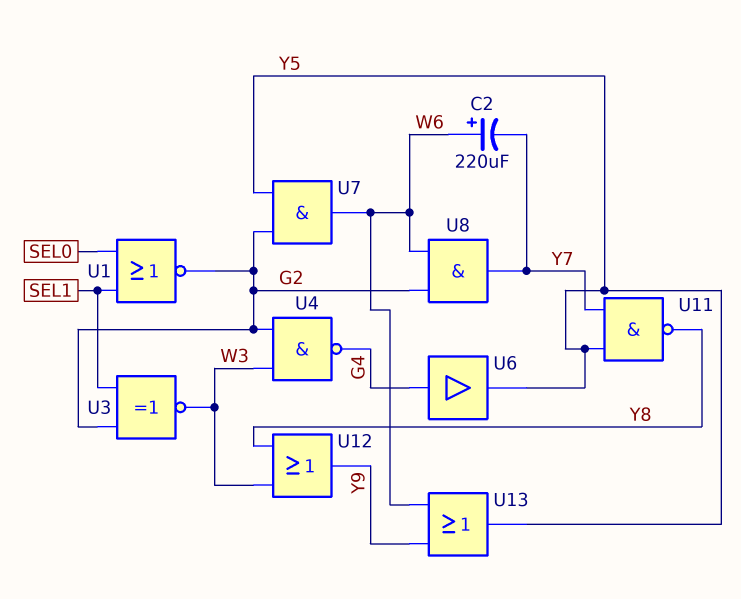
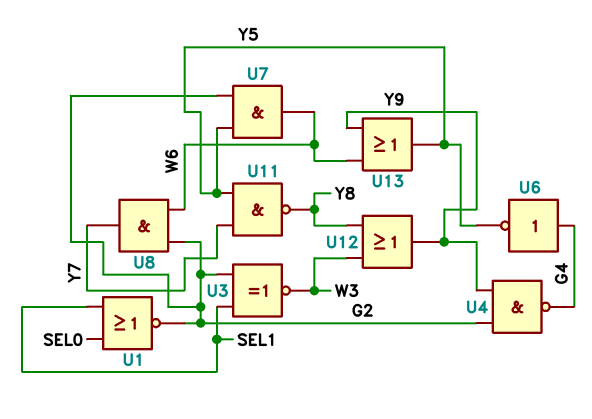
C2: 220uF (plus W6, minus Y7) -> none
U4: NAND (in G2, in W3, out G4) -> NAND (in G2, in Y9, out G4)
U6: buffer (in G4, out Y5) -> NOT (in G4, out Y5)

